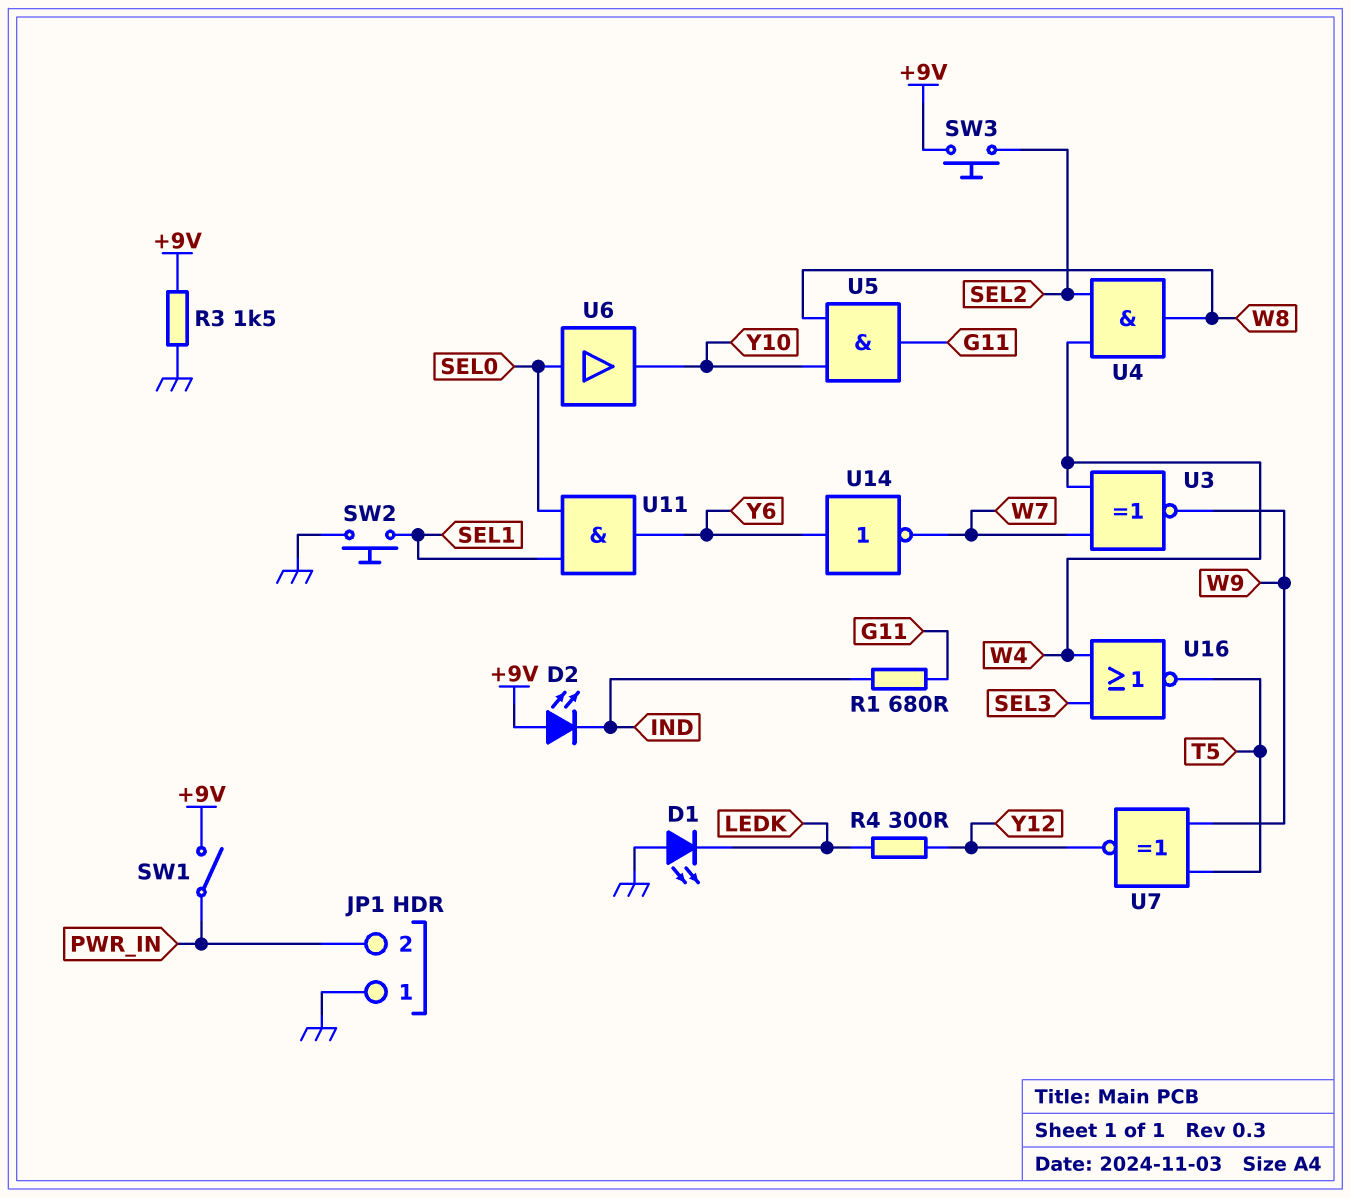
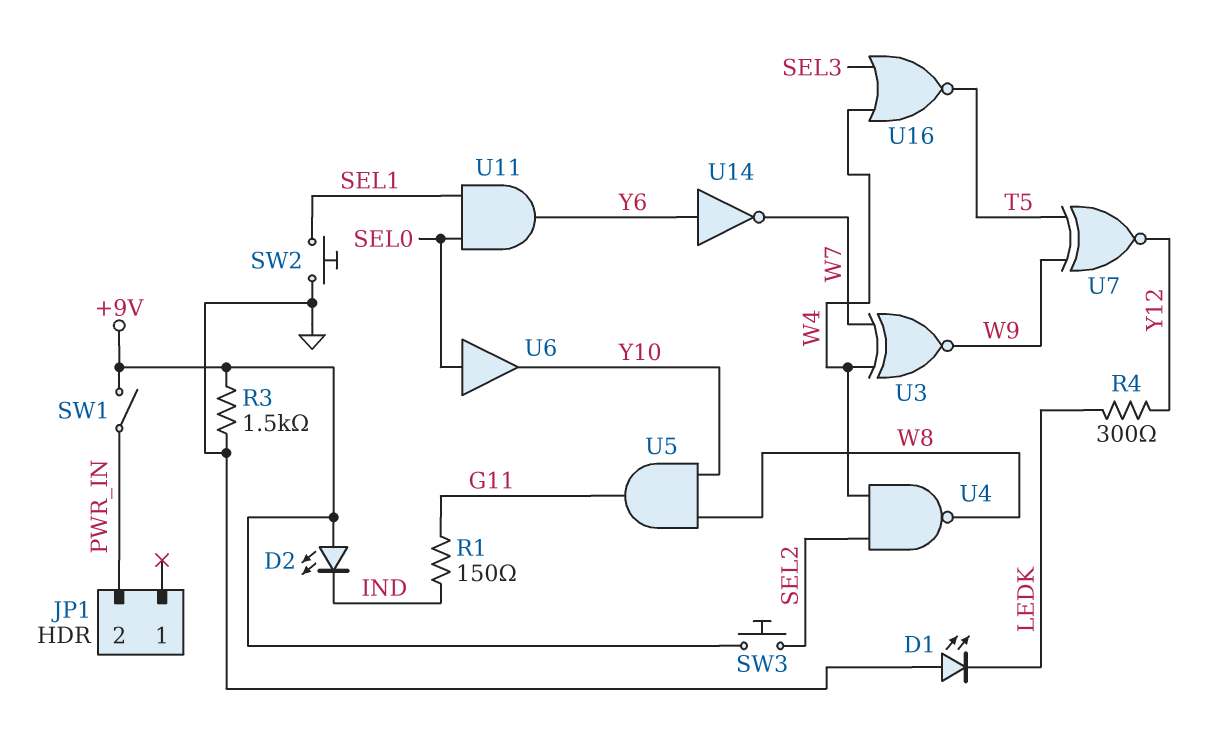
JP1 pin 1: GND -> none
R1: 680 (G11, IND) -> 150 (G11, IND)
U4: AND (in SEL2, in W4, out W8) -> NAND (in SEL2, in W4, out W8)

